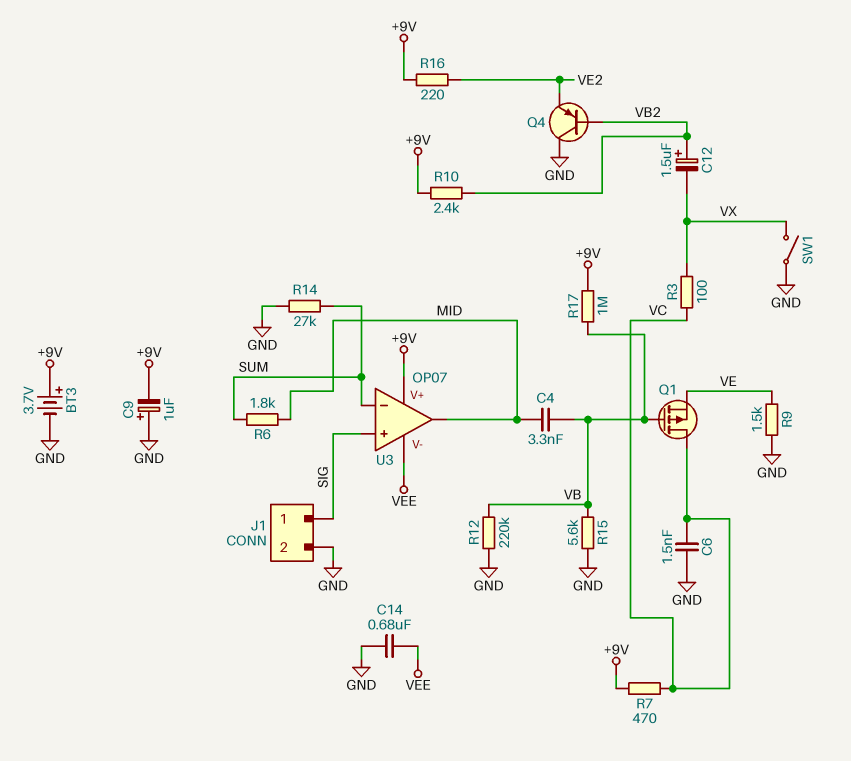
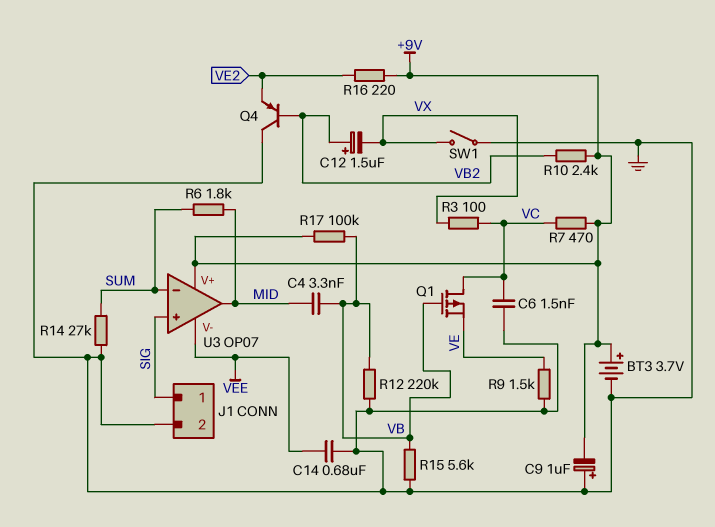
R17: 1M (+9V, VB) -> 100k (+9V, VB)

